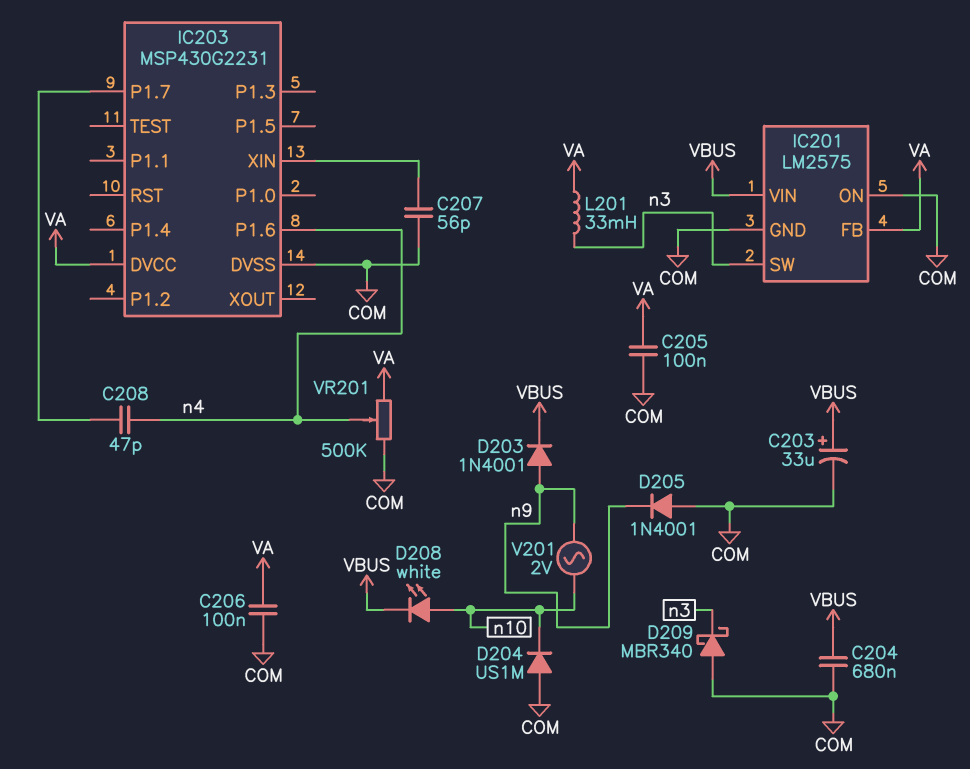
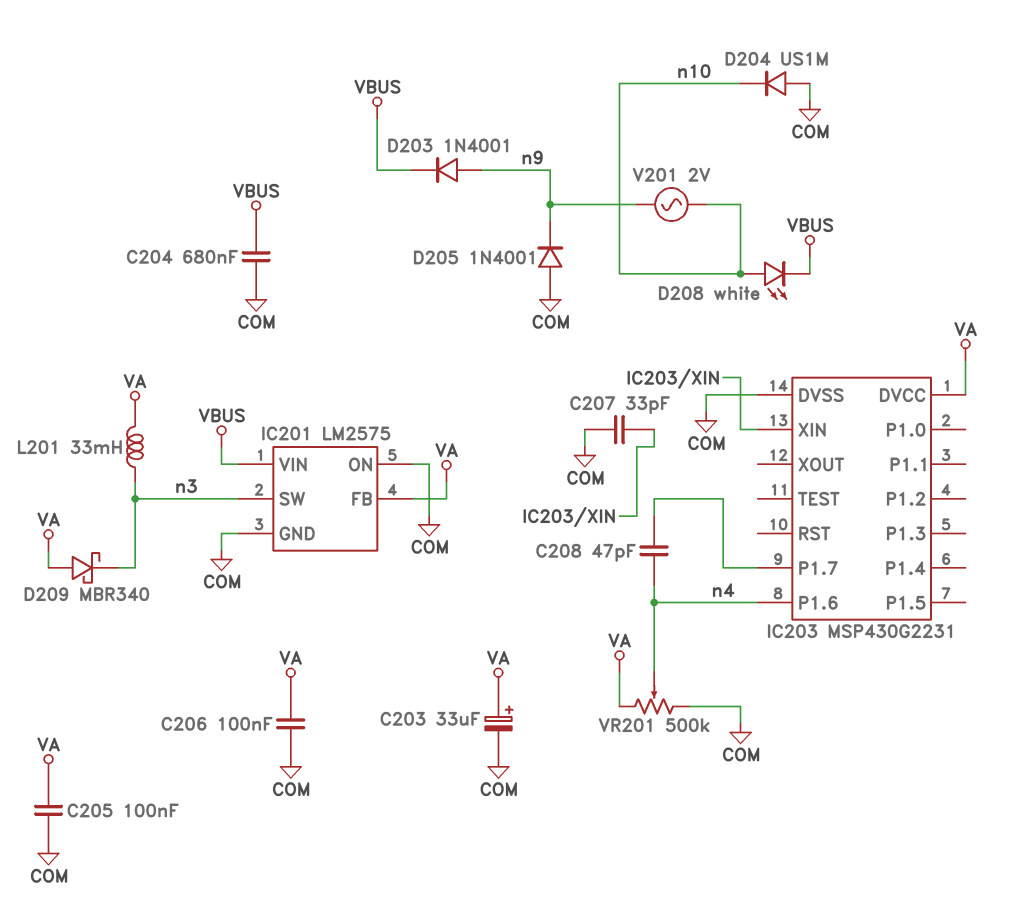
C203: 33uF (plus VBUS, minus COM) -> 33uF (plus VA, minus COM)
C207: 56pF (COM, IC203/XIN) -> 33pF (COM, IC203/XIN)
D209: schottky MBR340 (A COM, K n3) -> schottky MBR340 (A VA, K n3)

